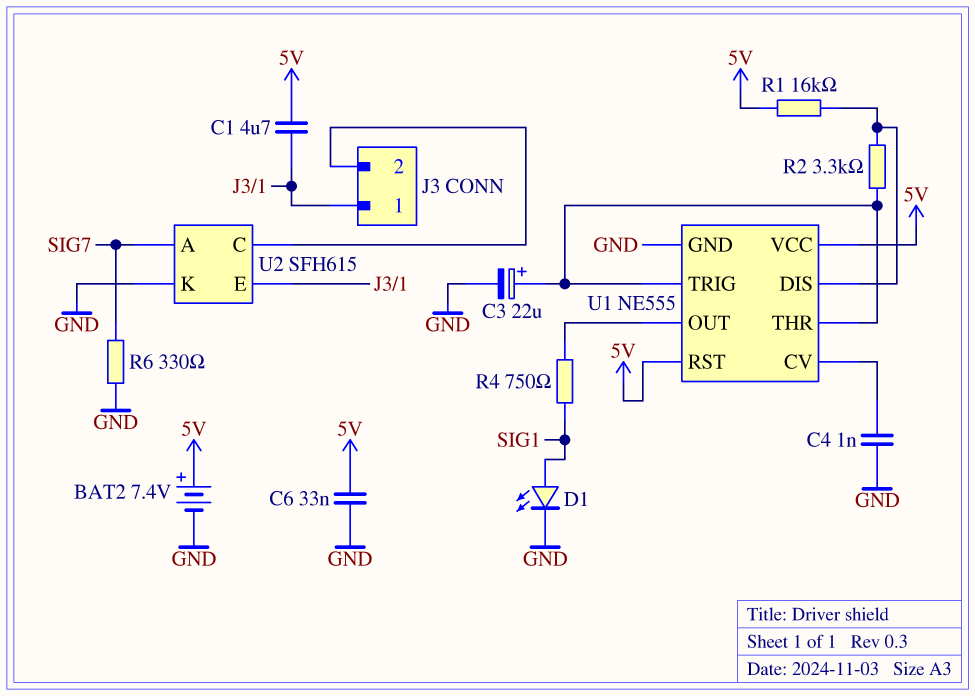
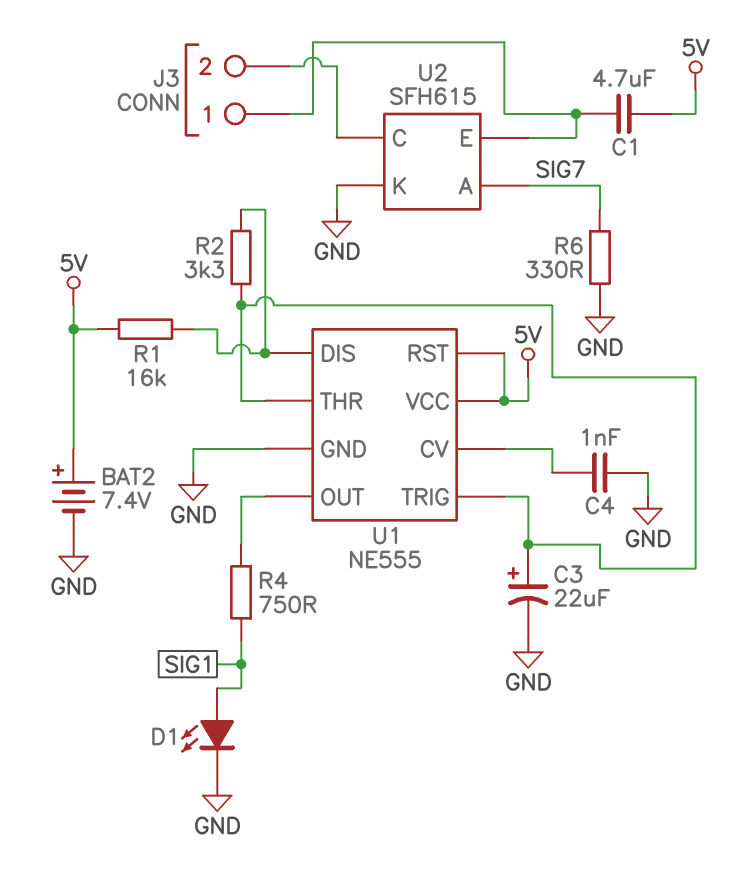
C6: 33nF (5V, GND) -> none

